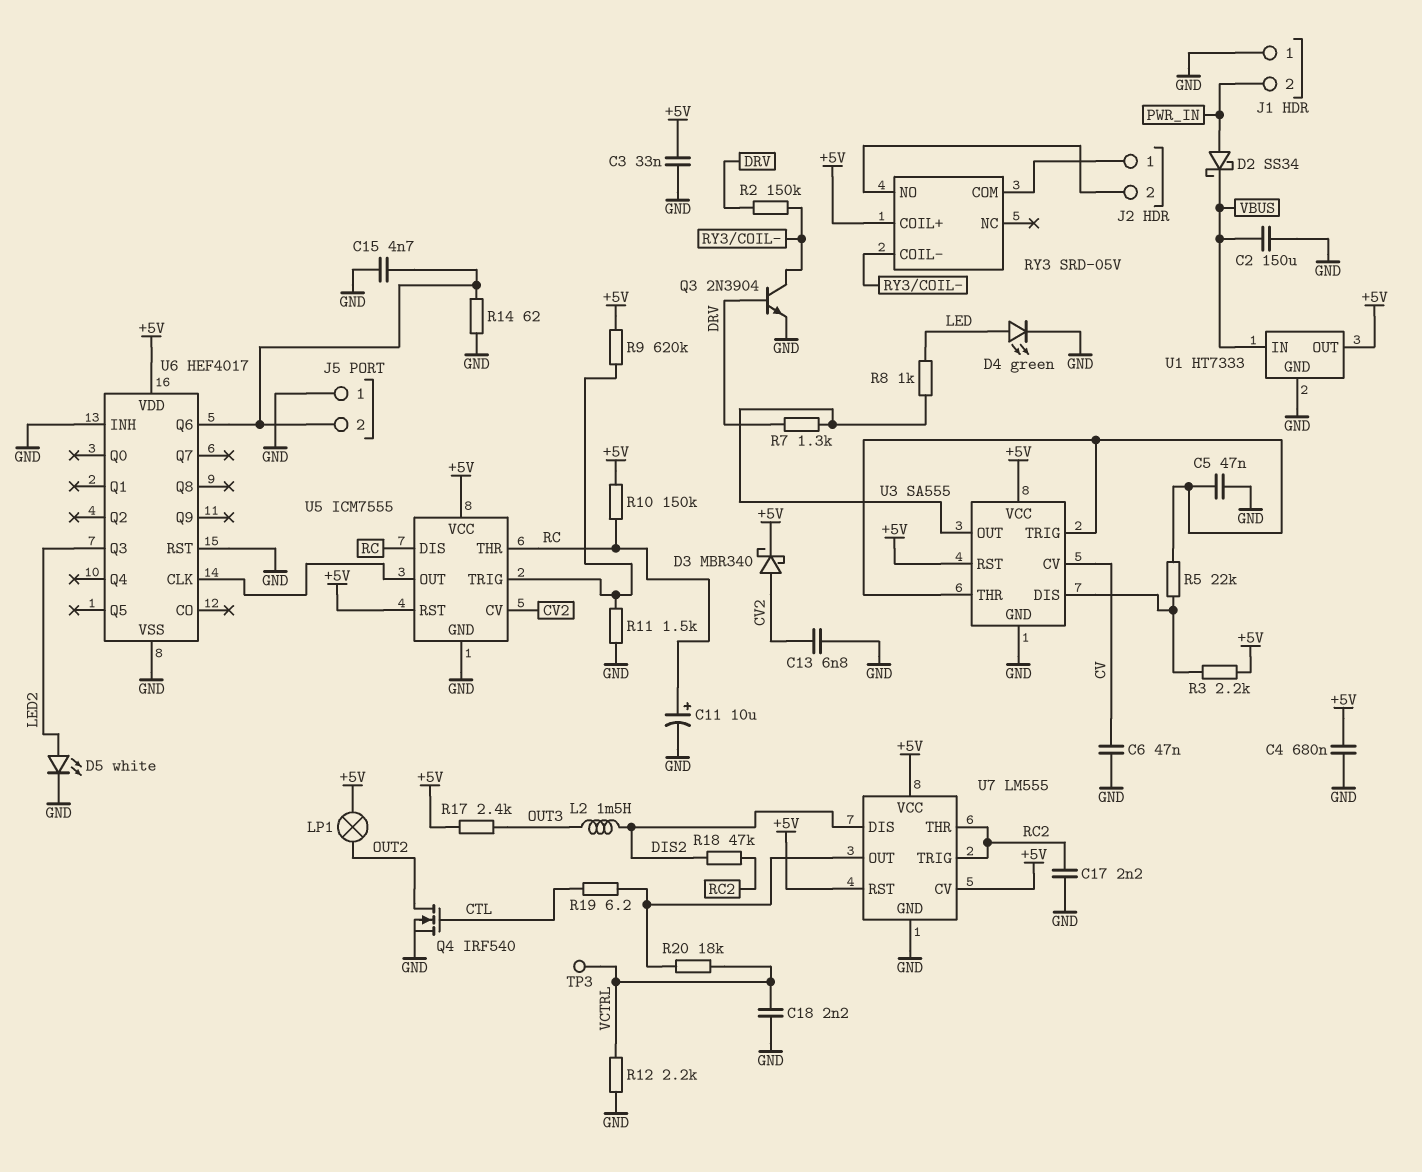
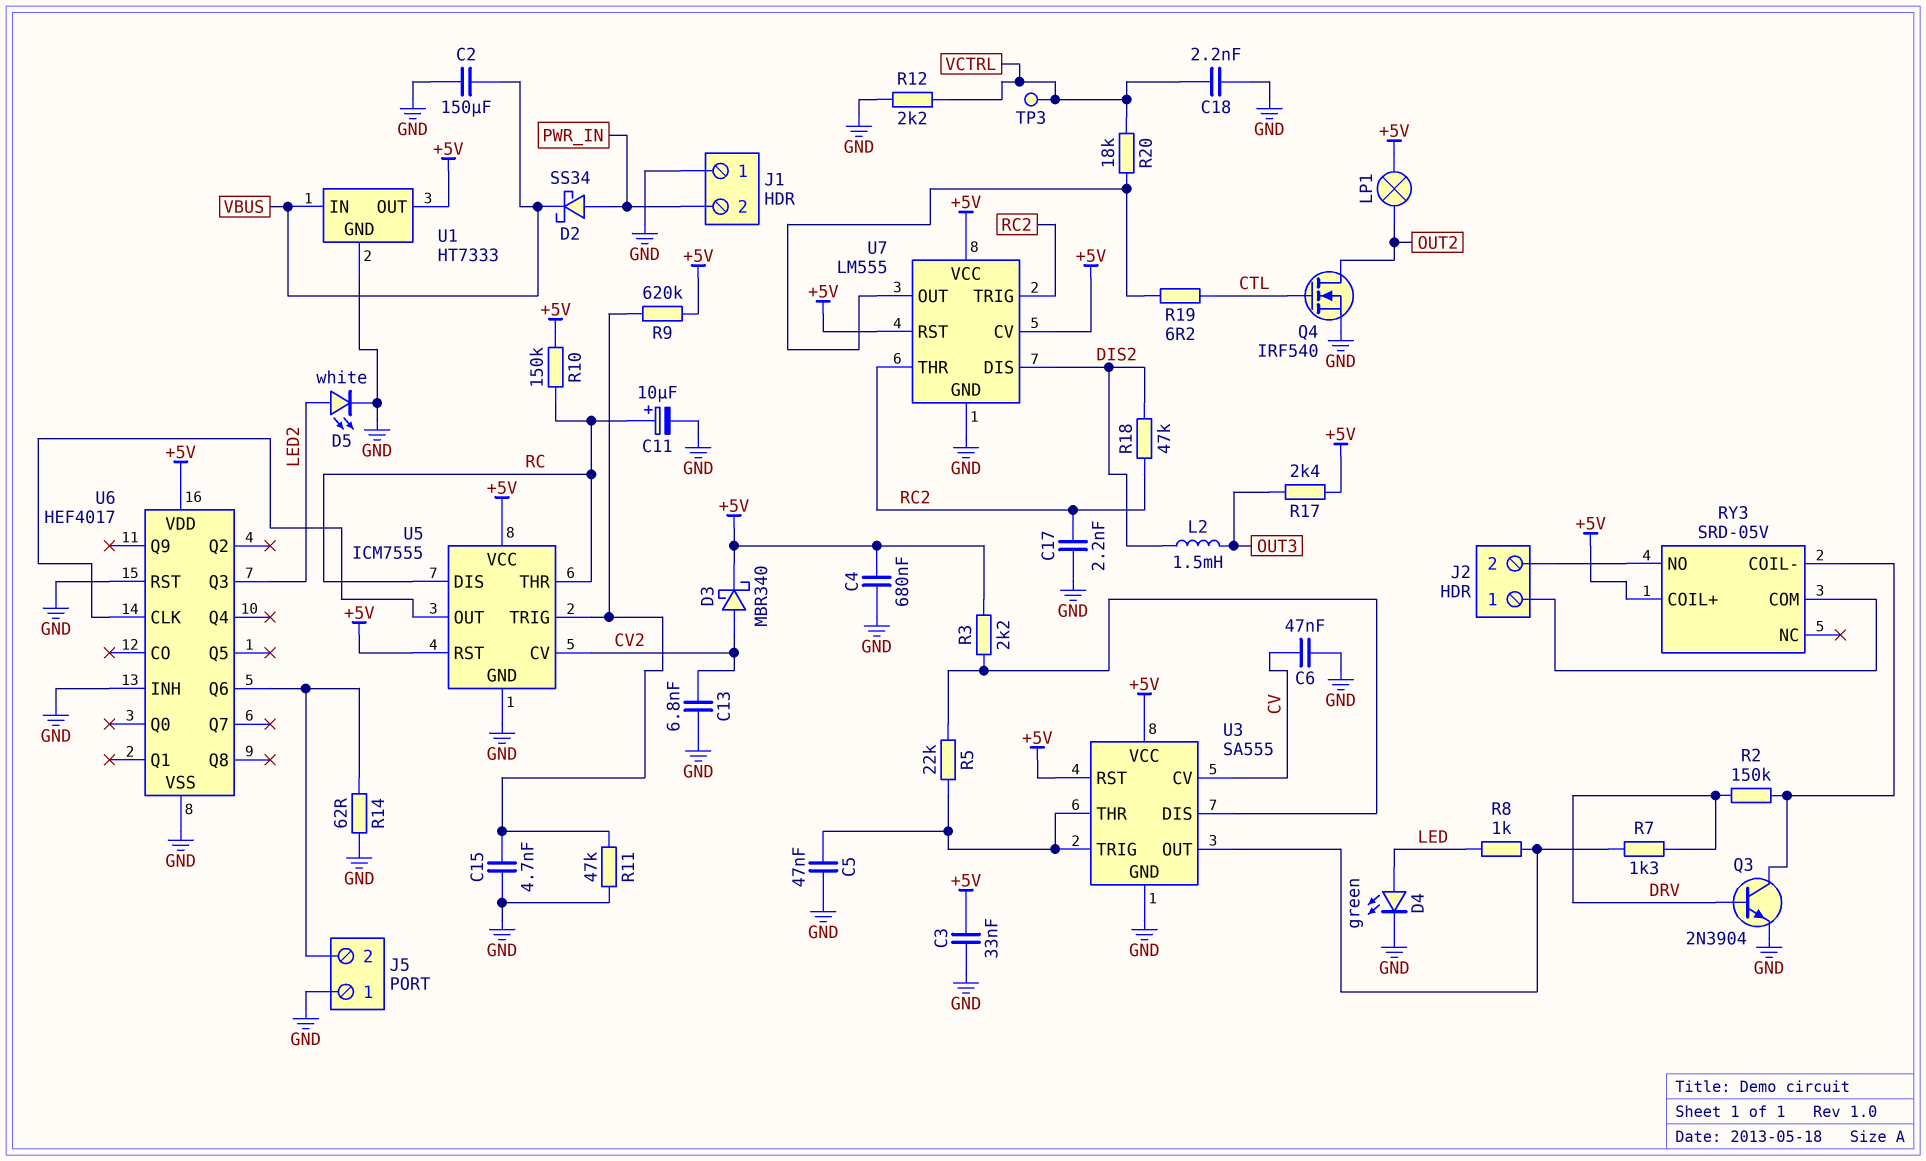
C15: 4.7nF (GND, J5/2) -> 4.7nF (GND, U5/TRIG)
R11: 1.5k (GND, U5/TRIG) -> 47k (GND, U5/TRIG)

